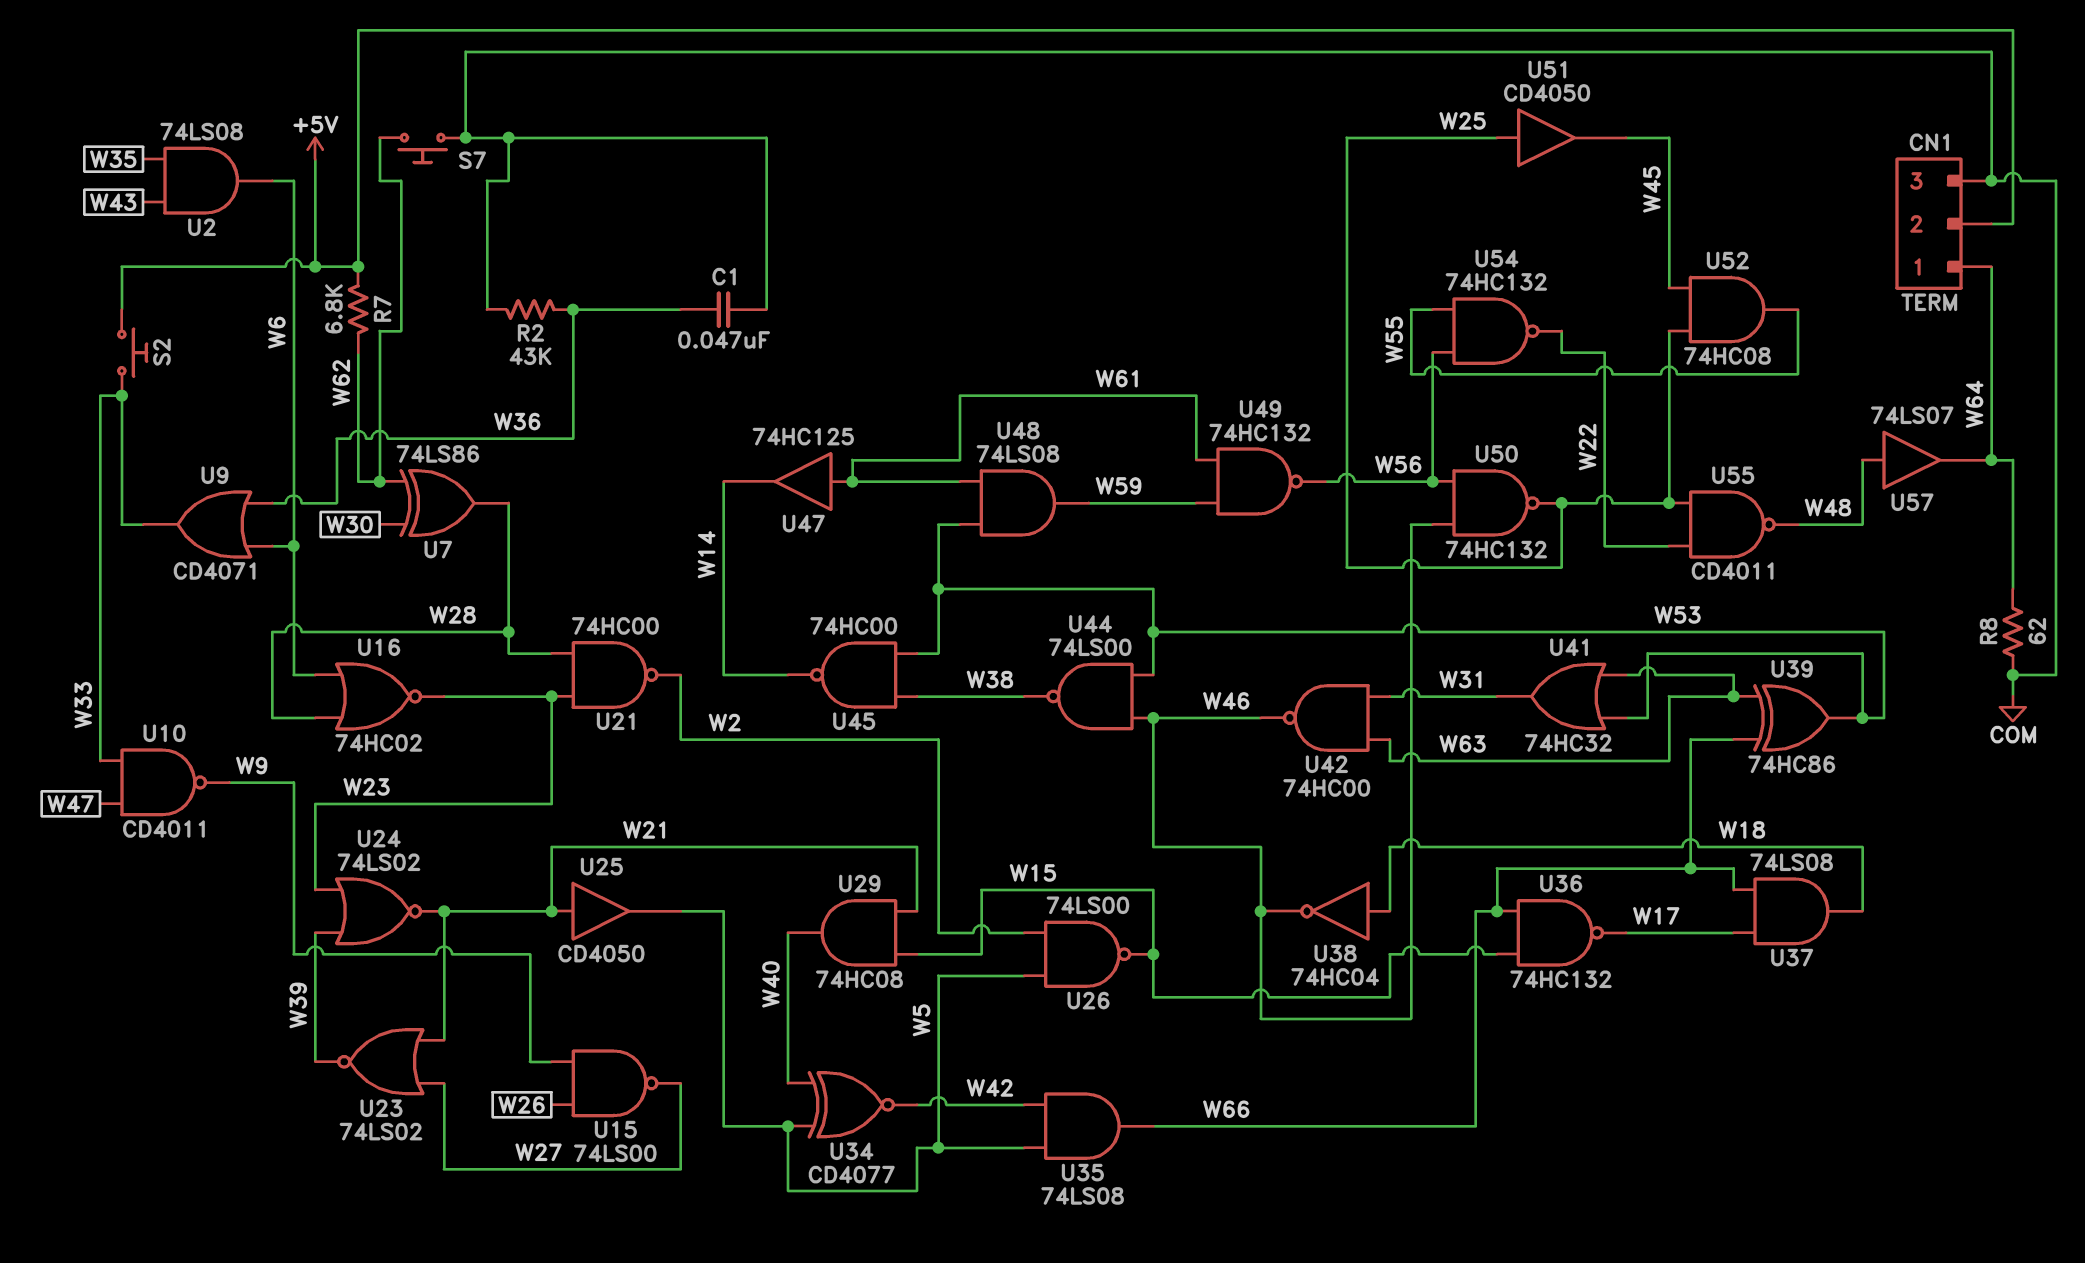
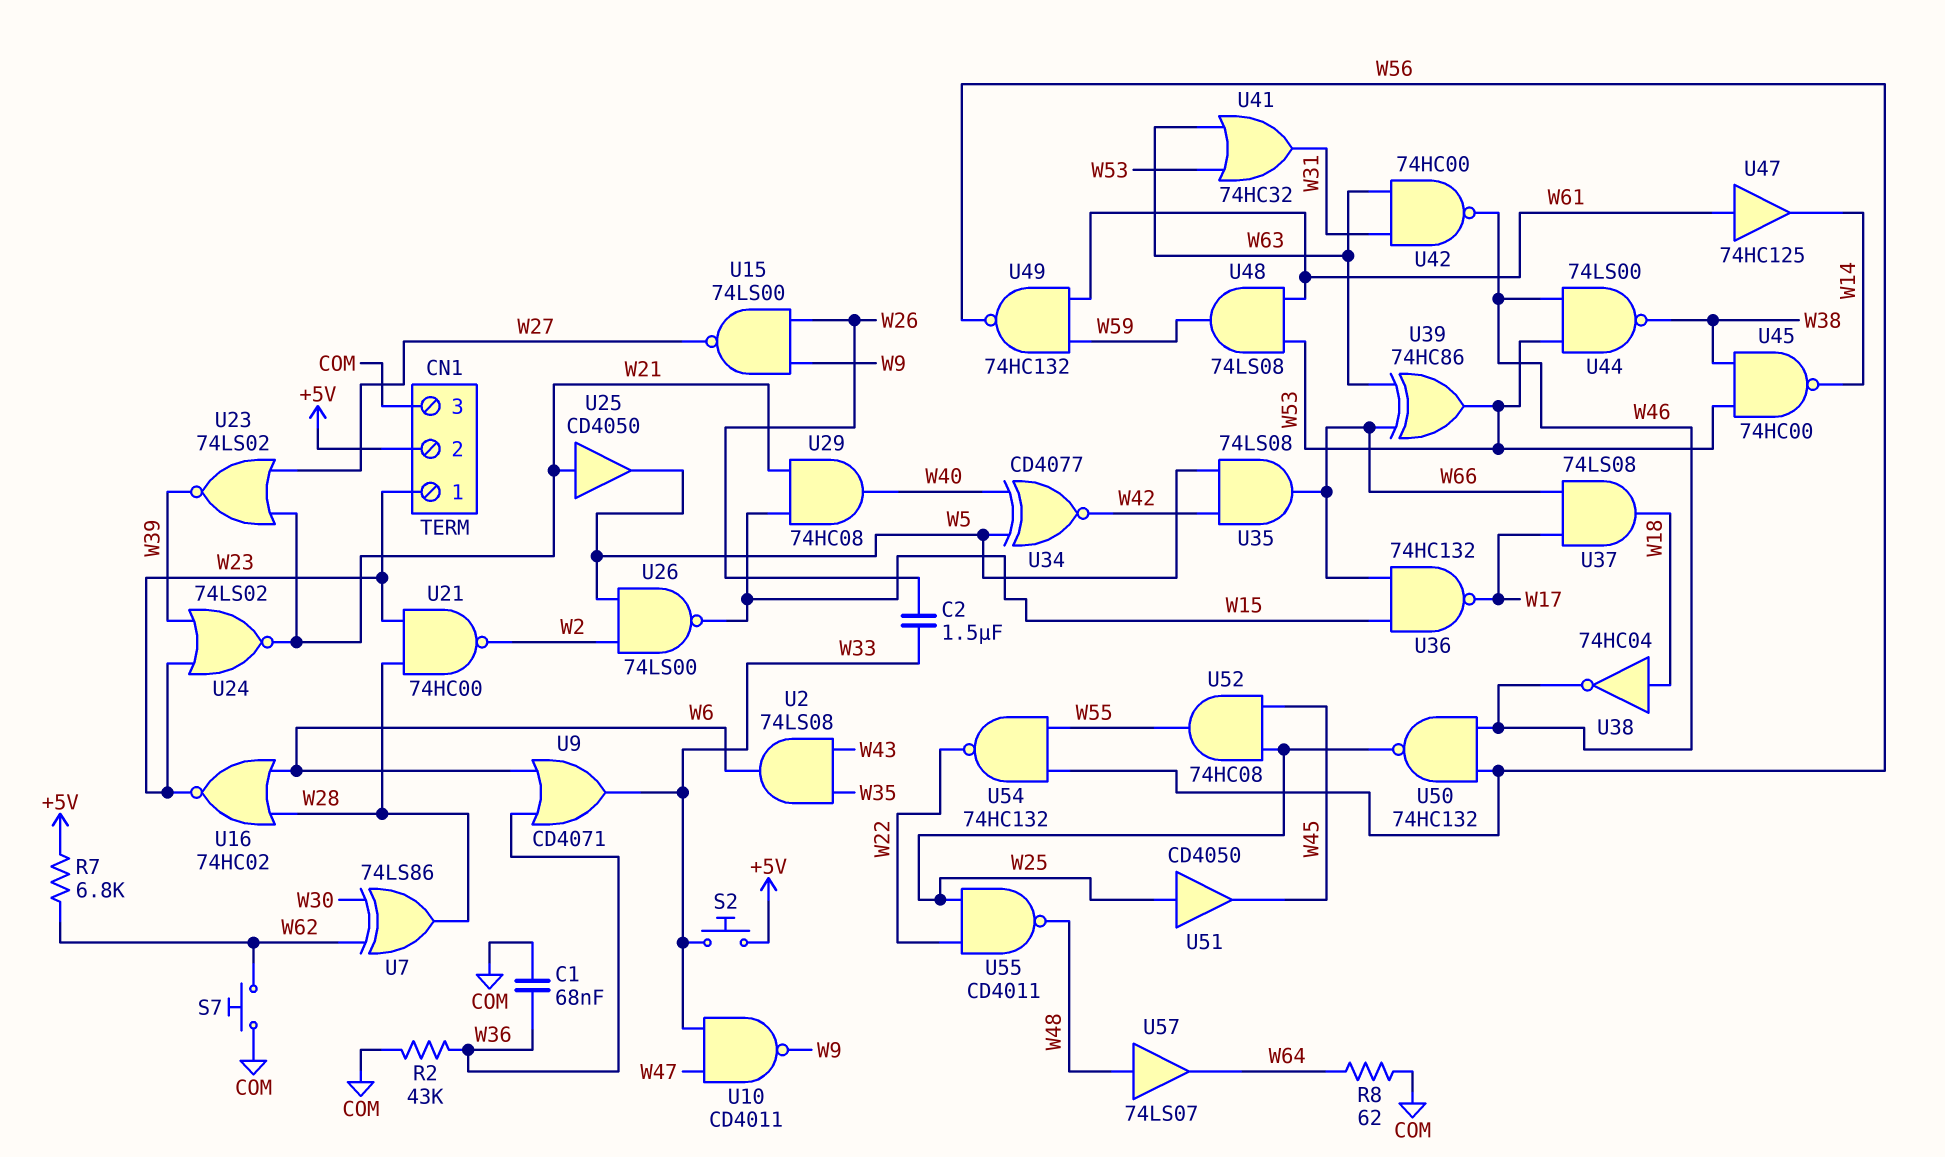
C1: 47nF (COM, W36) -> 68nF (COM, W36)
C2: none -> 1.5uF (W26, W33)
CN1 pin 1: W64 -> W23

